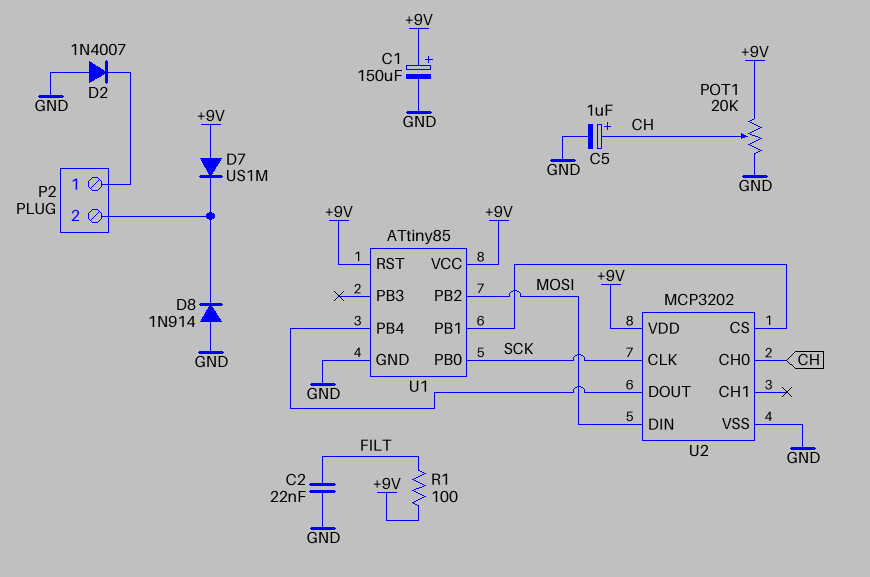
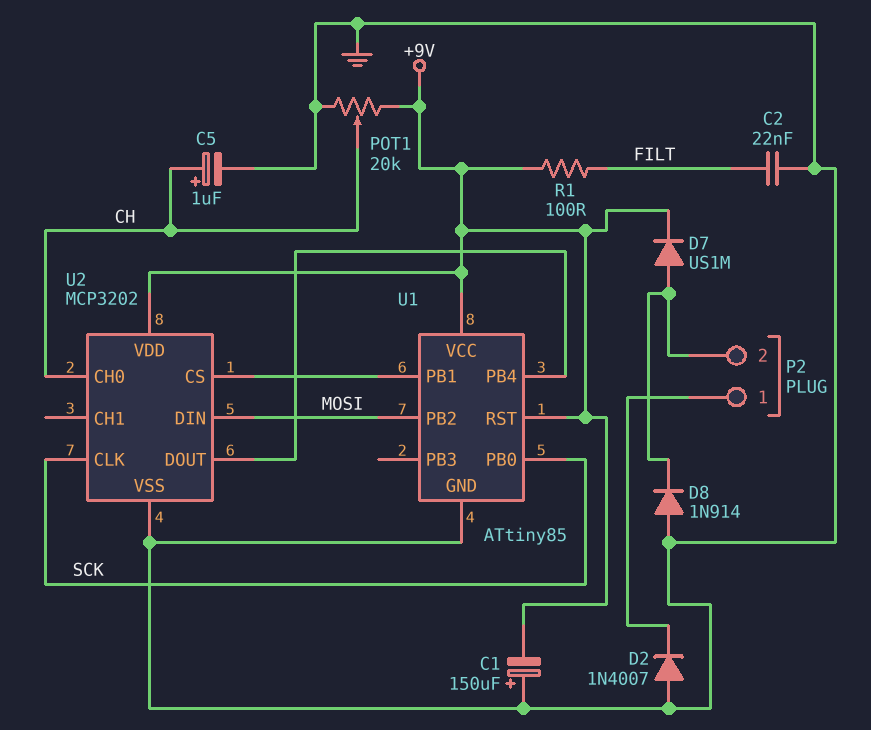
C1: 150uF (plus +9V, minus GND) -> 150uF (plus GND, minus +9V)
D7: diode US1M (A +9V, K P2/2) -> diode US1M (A P2/2, K +9V)

